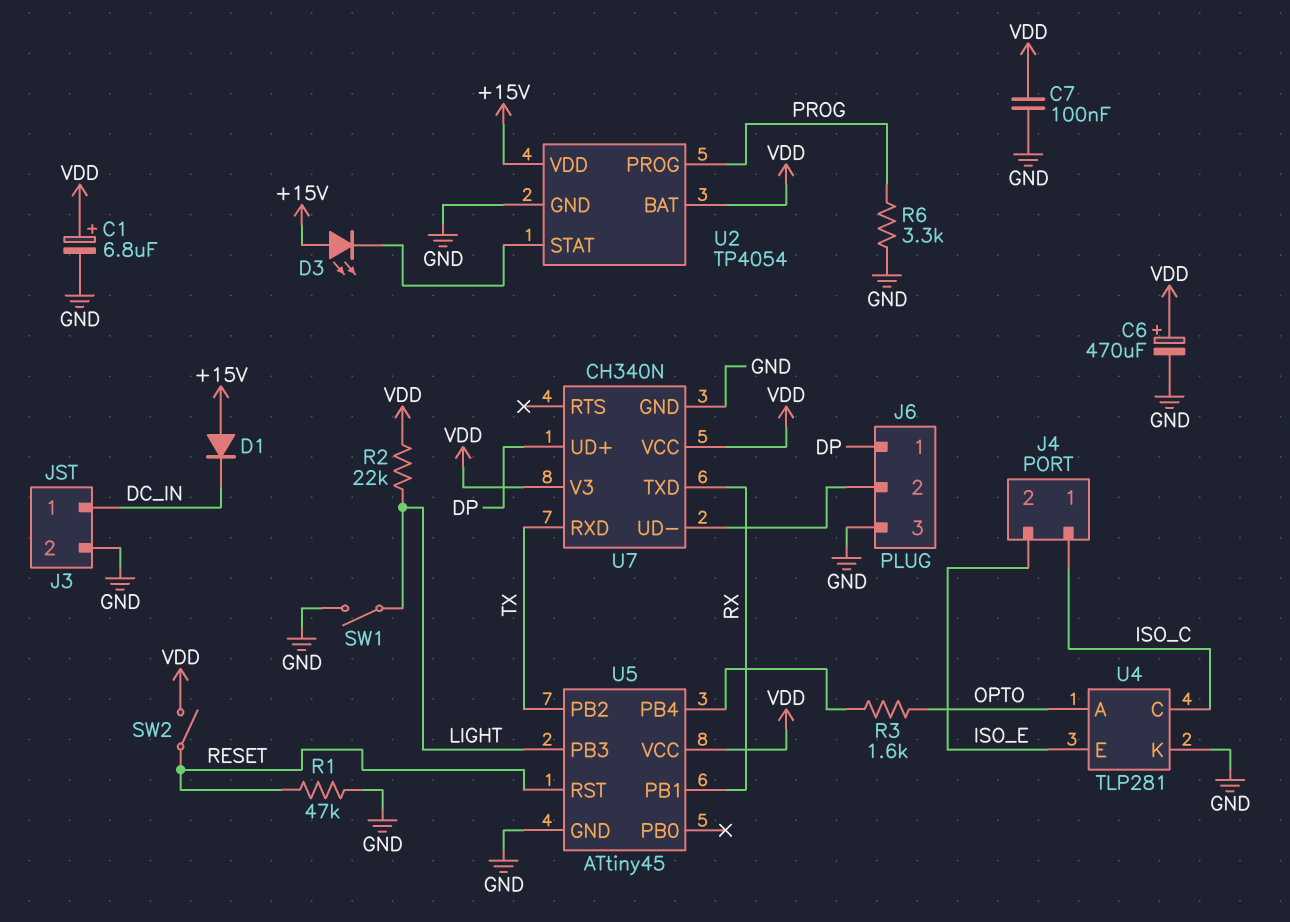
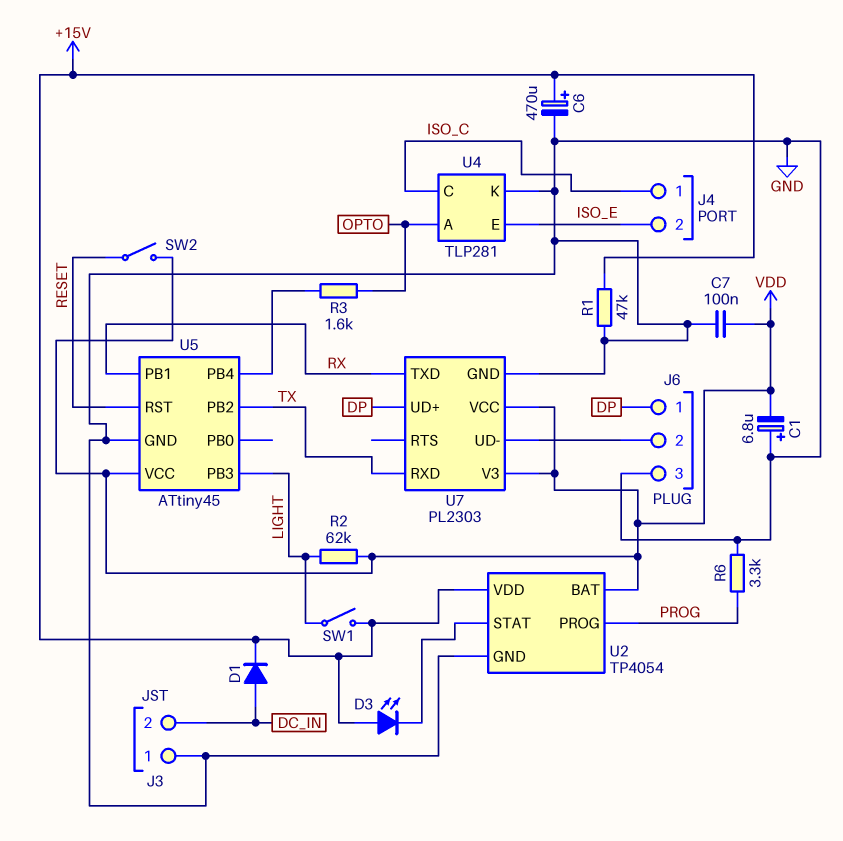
C1: 6.8uF (plus VDD, minus GND) -> 6.8uF (plus GND, minus VDD)
C6: 470uF (plus VDD, minus GND) -> 470uF (plus +15V, minus GND)
D1: diode (A +15V, K DC_IN) -> diode (A DC_IN, K +15V)
J3 pin 1: DC_IN -> GND
J3 pin 2: GND -> DC_IN
R1: 47k (GND, RESET) -> 47k (+15V, GND)
R2: 22k (LIGHT, VDD) -> 62k (LIGHT, VDD)
SW1: switch (GND, LIGHT) -> switch (+15V, LIGHT)
U7: CH340N -> PL2303

